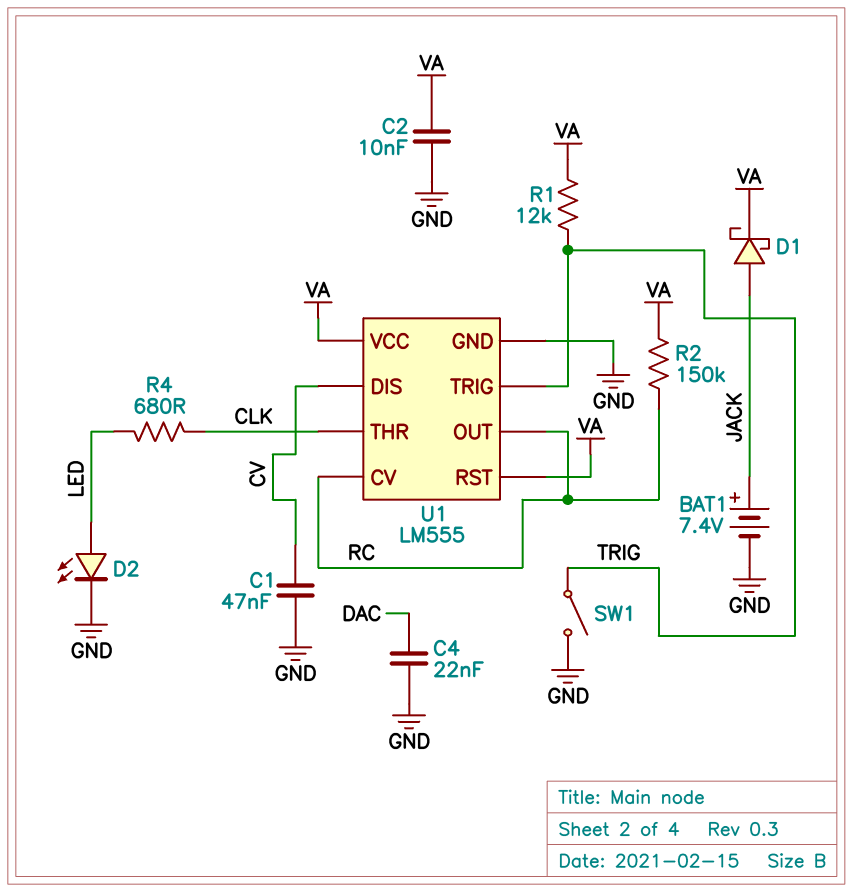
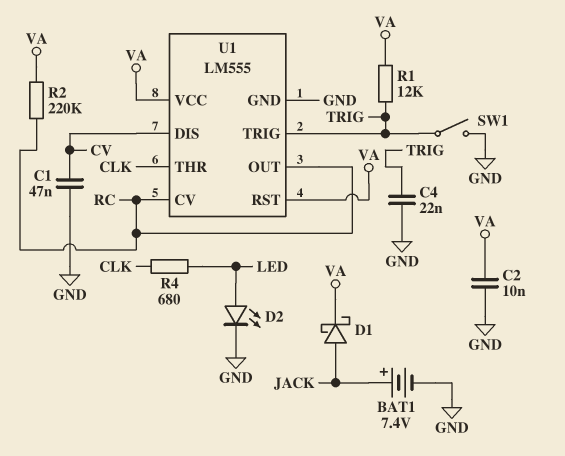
C4: 22nF (DAC, GND) -> 22nF (GND, TRIG)
R2: 150k (RC, VA) -> 220k (RC, VA)

